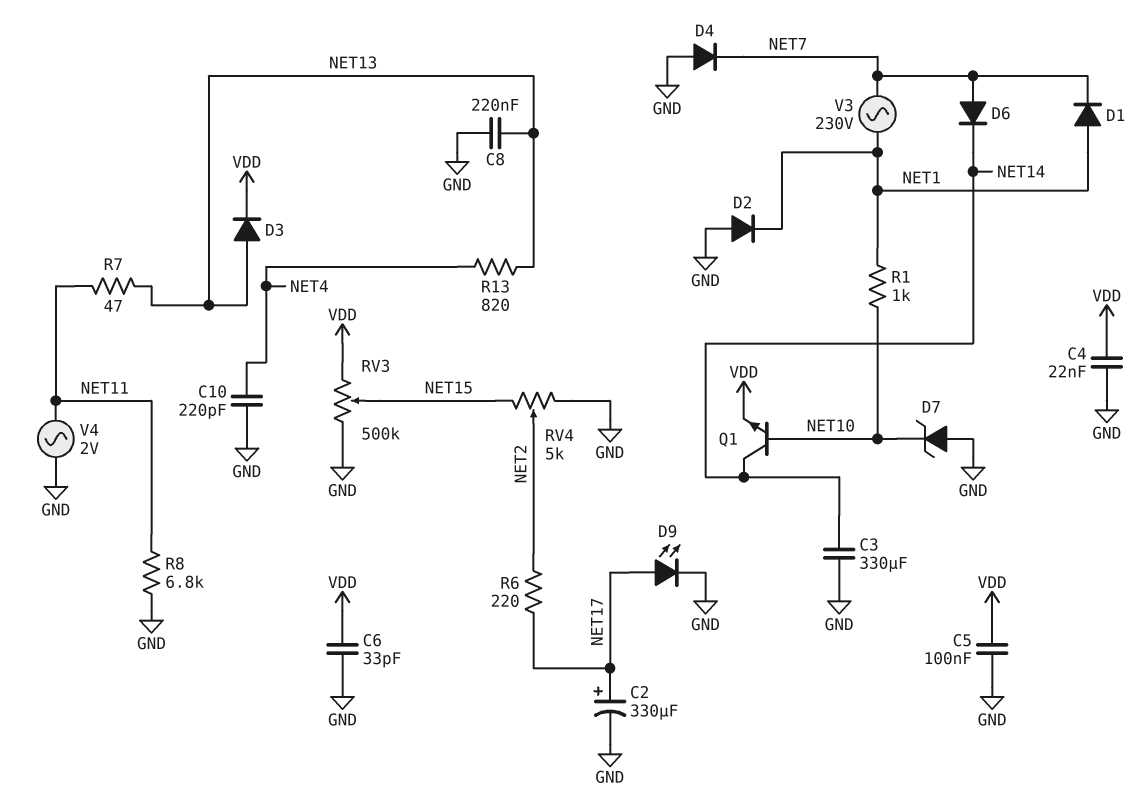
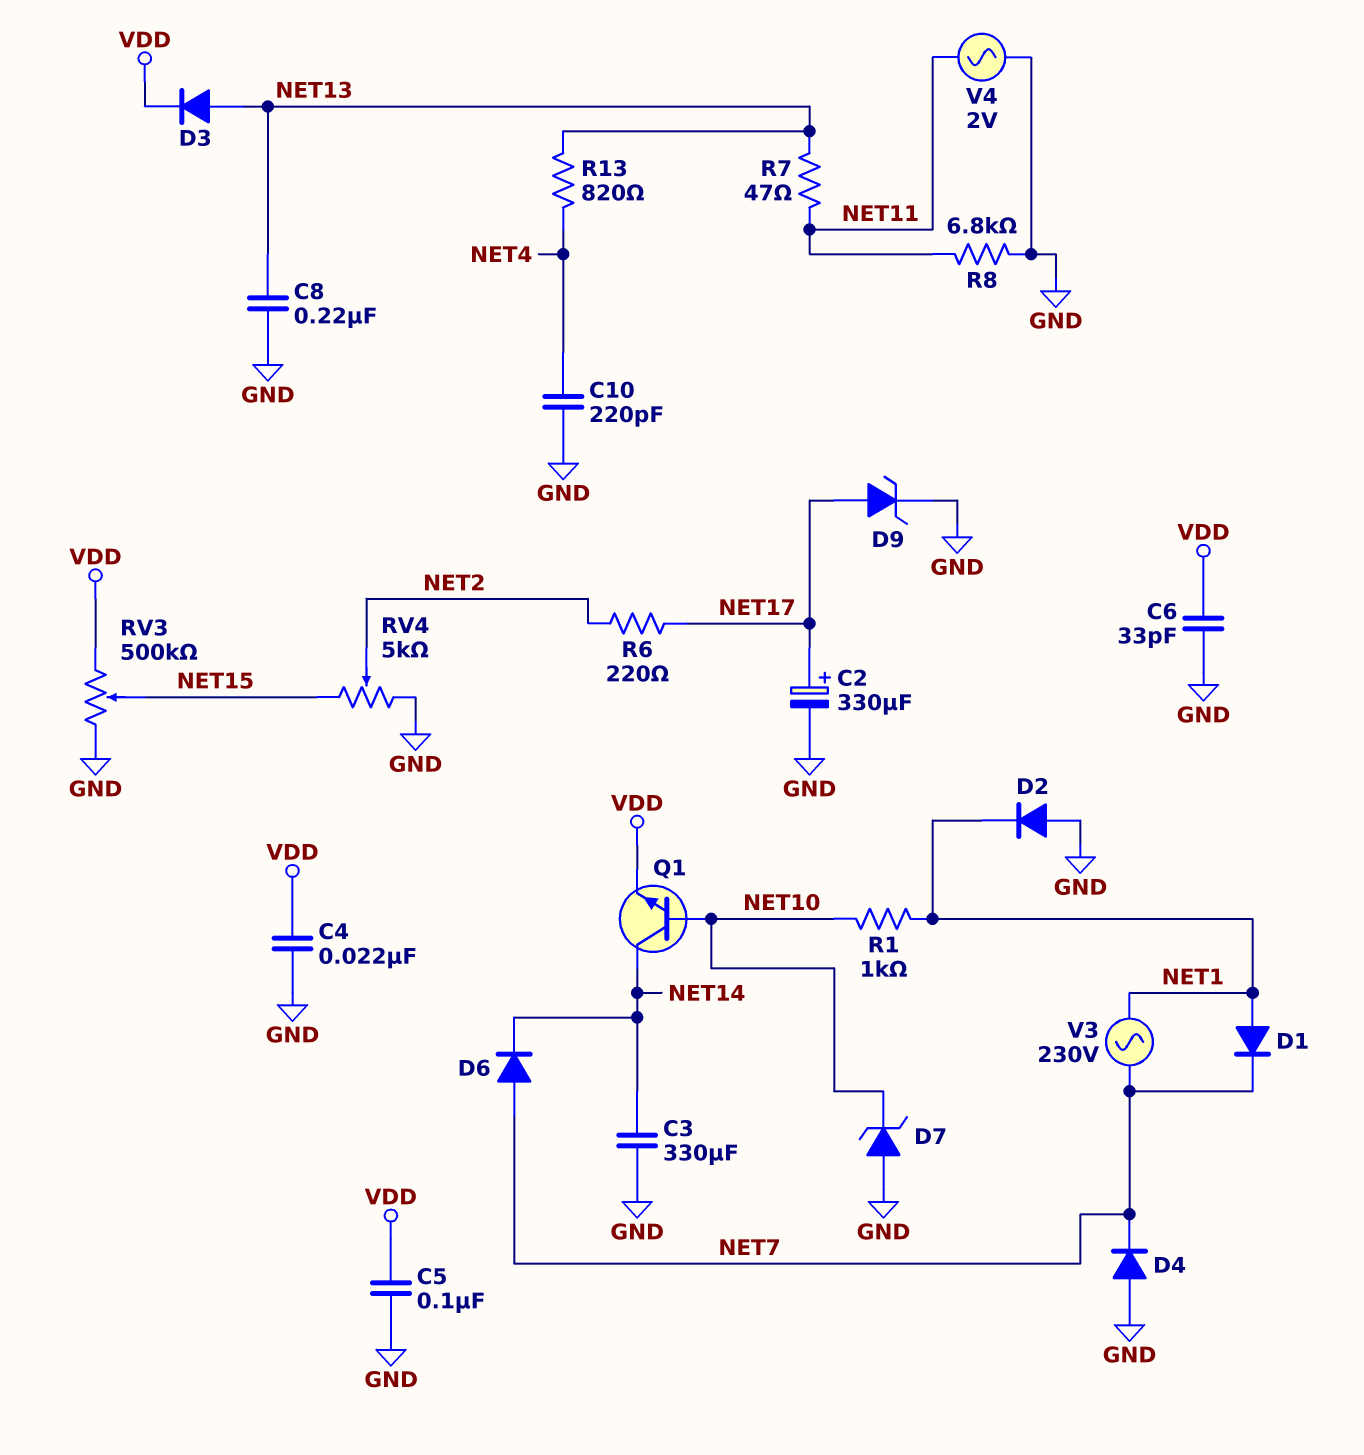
D9: LED (A NET17, K GND) -> zener (A NET17, K GND)

